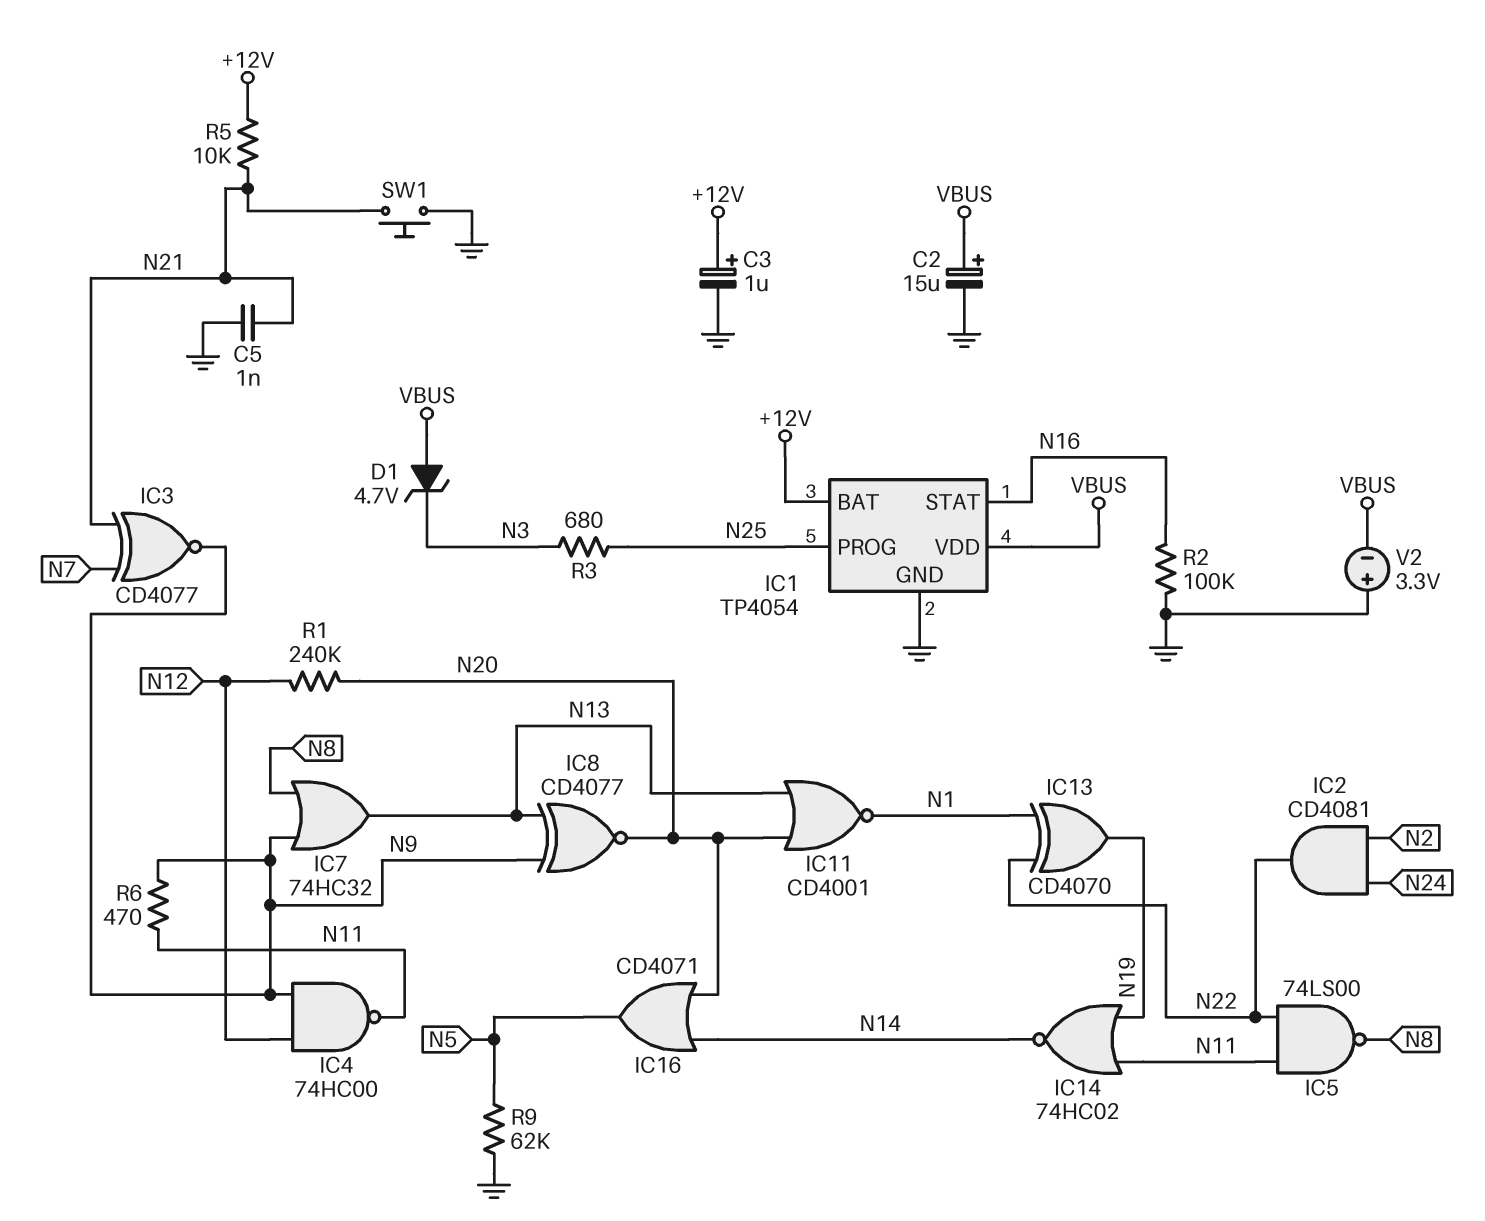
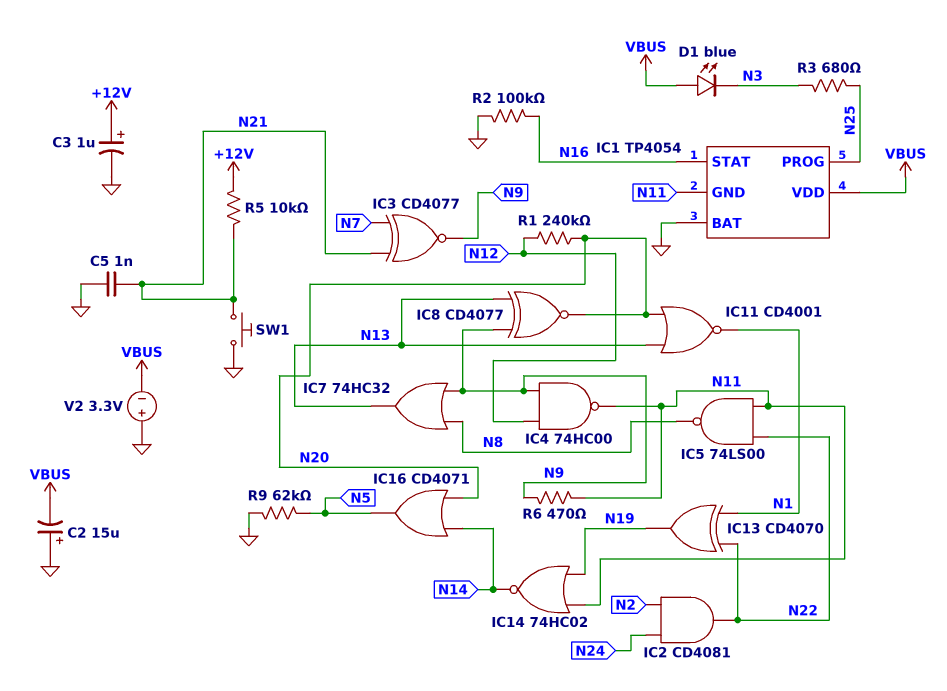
C2: 15uF (plus VBUS, minus GND) -> 15uF (plus GND, minus VBUS)
D1: zener 4.7V (A VBUS, K N3) -> LED blue (A VBUS, K N3)
IC1 pin BAT: +12V -> GND
IC1 pin GND: GND -> N11

